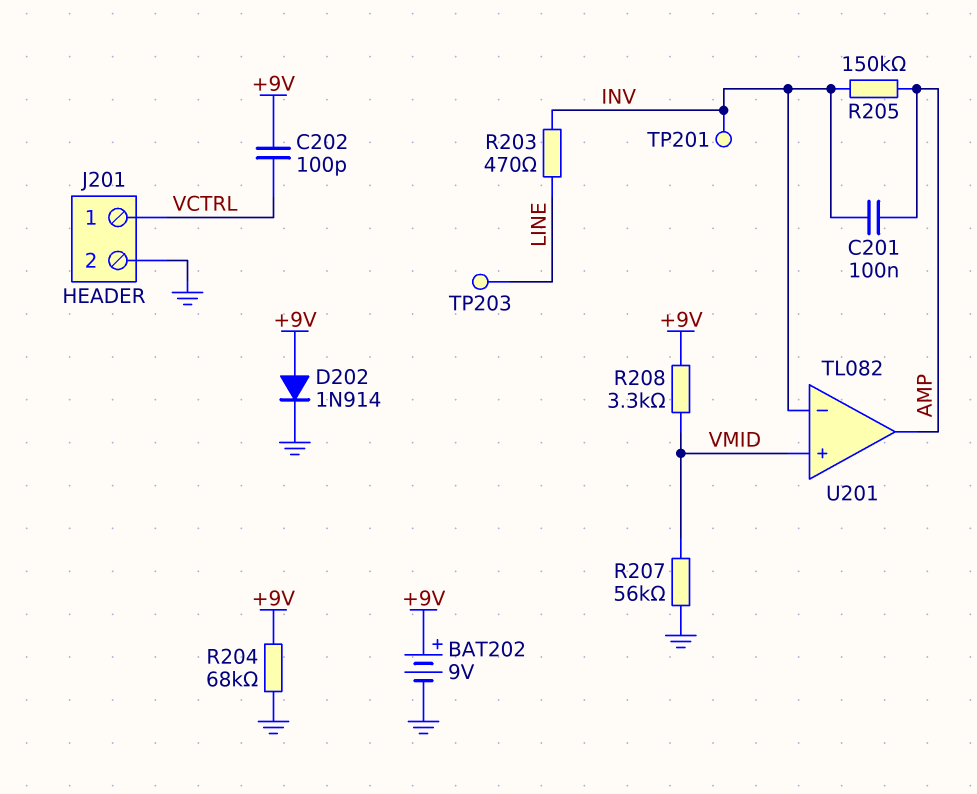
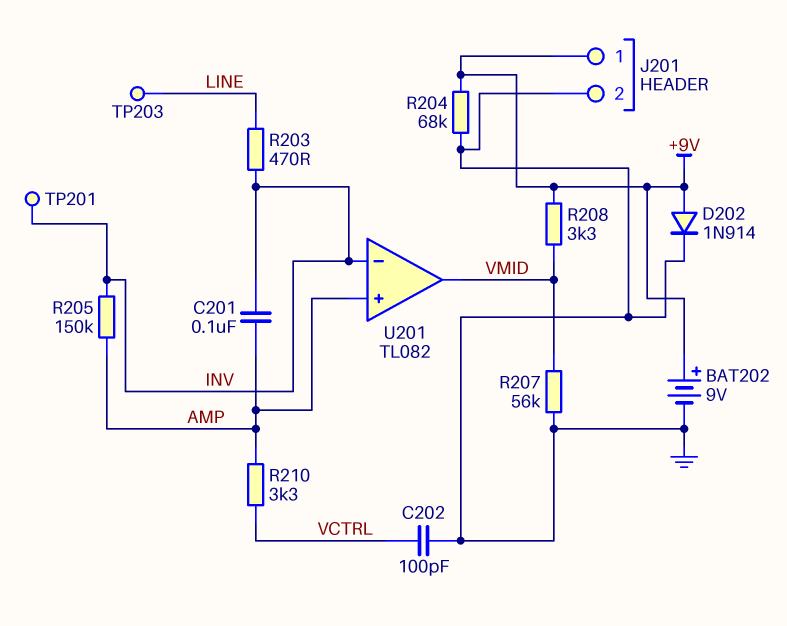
C202: 100pF (+9V, VCTRL) -> 100pF (GND, VCTRL)
J201 pin 1: VCTRL -> +9V
R210: none -> 3.3k (AMP, VCTRL)
U201 pin in+: VMID -> AMP
U201 pin out: AMP -> VMID

